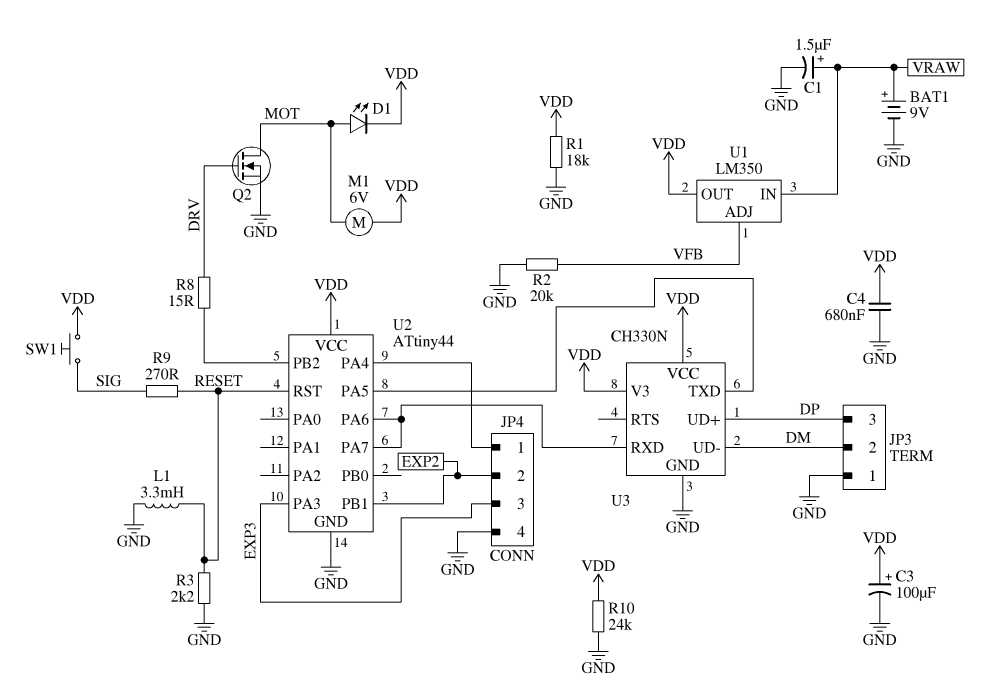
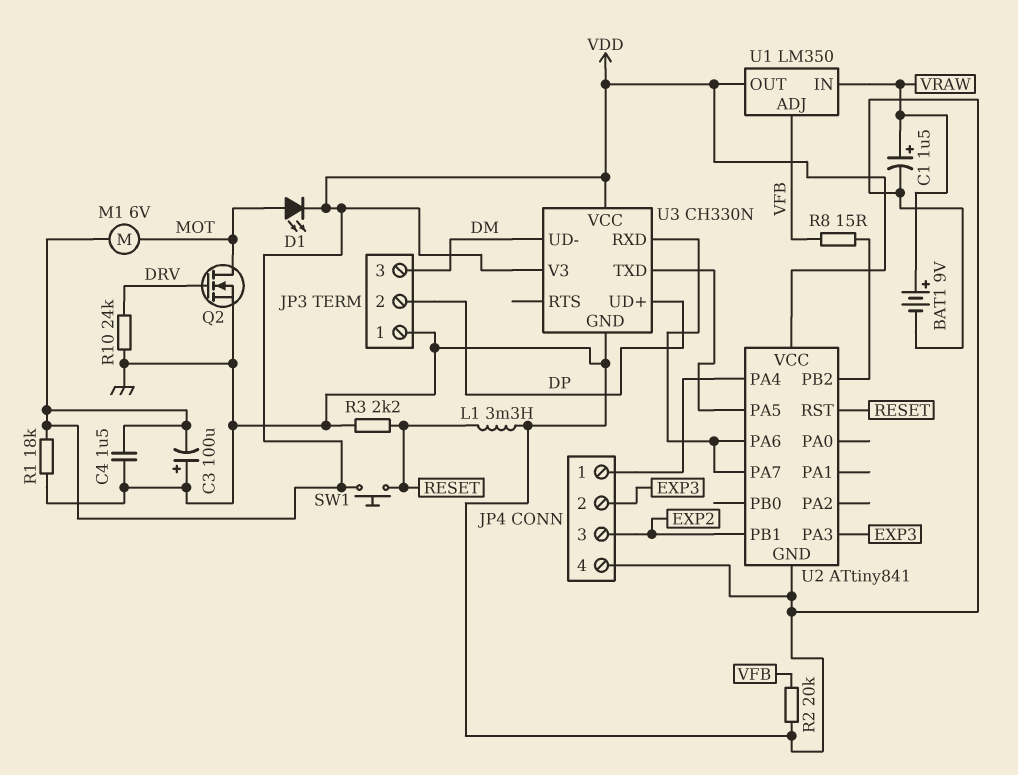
C3: 100uF (plus VDD, minus GND) -> 100uF (plus GND, minus VDD)
C4: 680nF (GND, VDD) -> 1.5uF (GND, VDD)
JP3 pin 2: DM -> DP
JP3 pin 3: DP -> DM
JP4 pin 2: EXP2 -> EXP3
JP4 pin 3: EXP3 -> EXP2
R8: 15 (DRV, U2/PB2) -> 15 (U2/PB2, VFB)
R9: 270 (RESET, SIG) -> none
R10: 24k (GND, VDD) -> 24k (DRV, GND)
SW1: button (SIG, VDD) -> button (RESET, VDD)
U2: ATtiny44 -> ATtiny841

